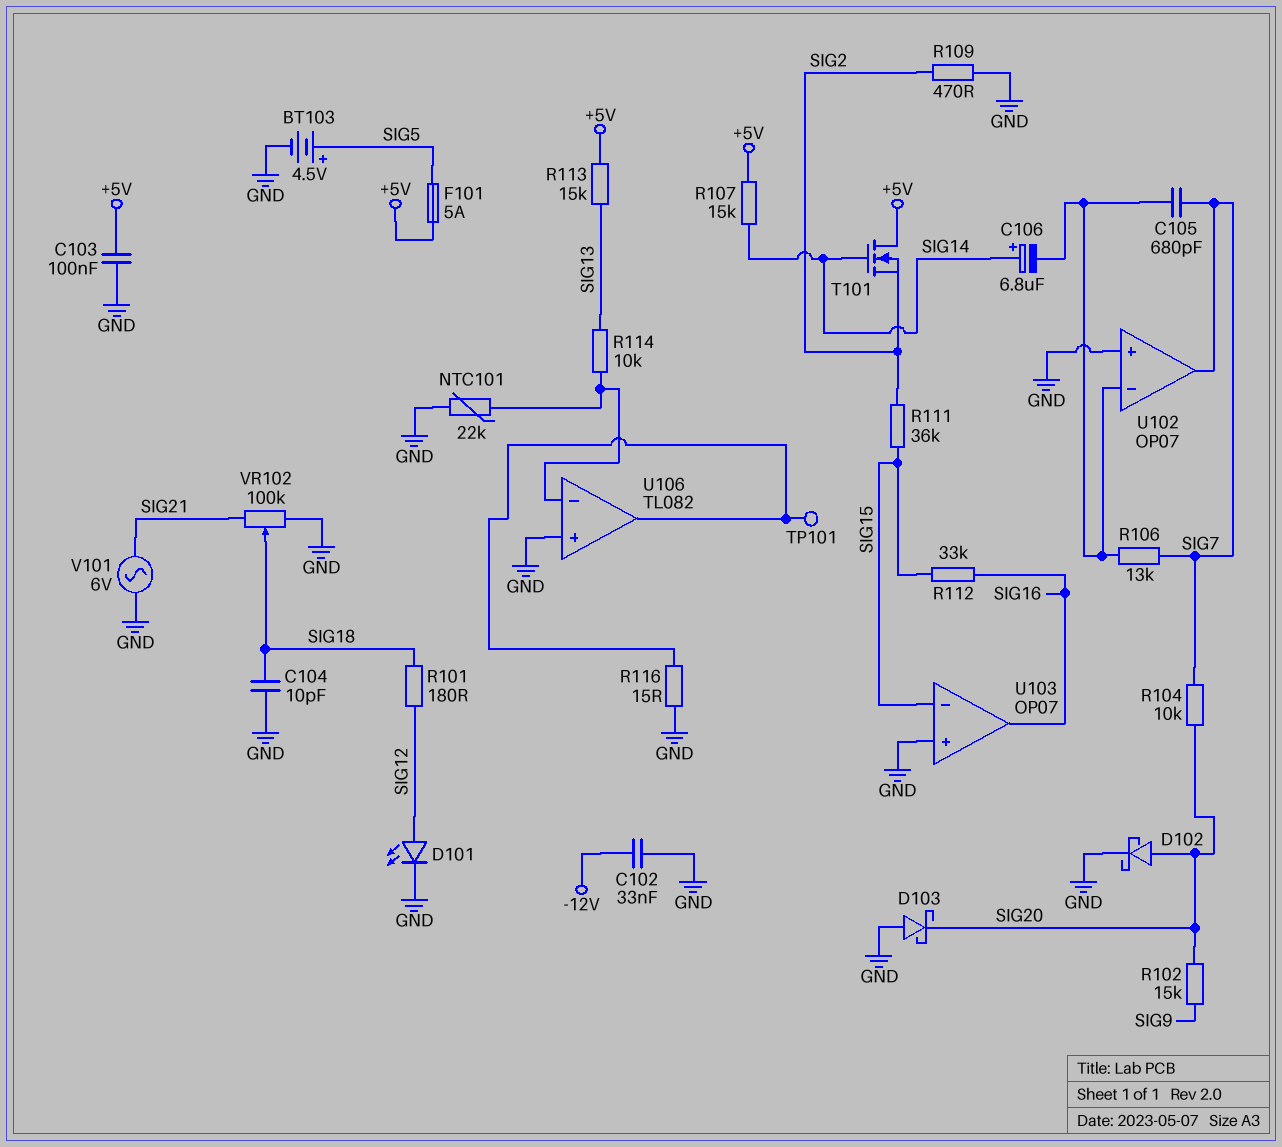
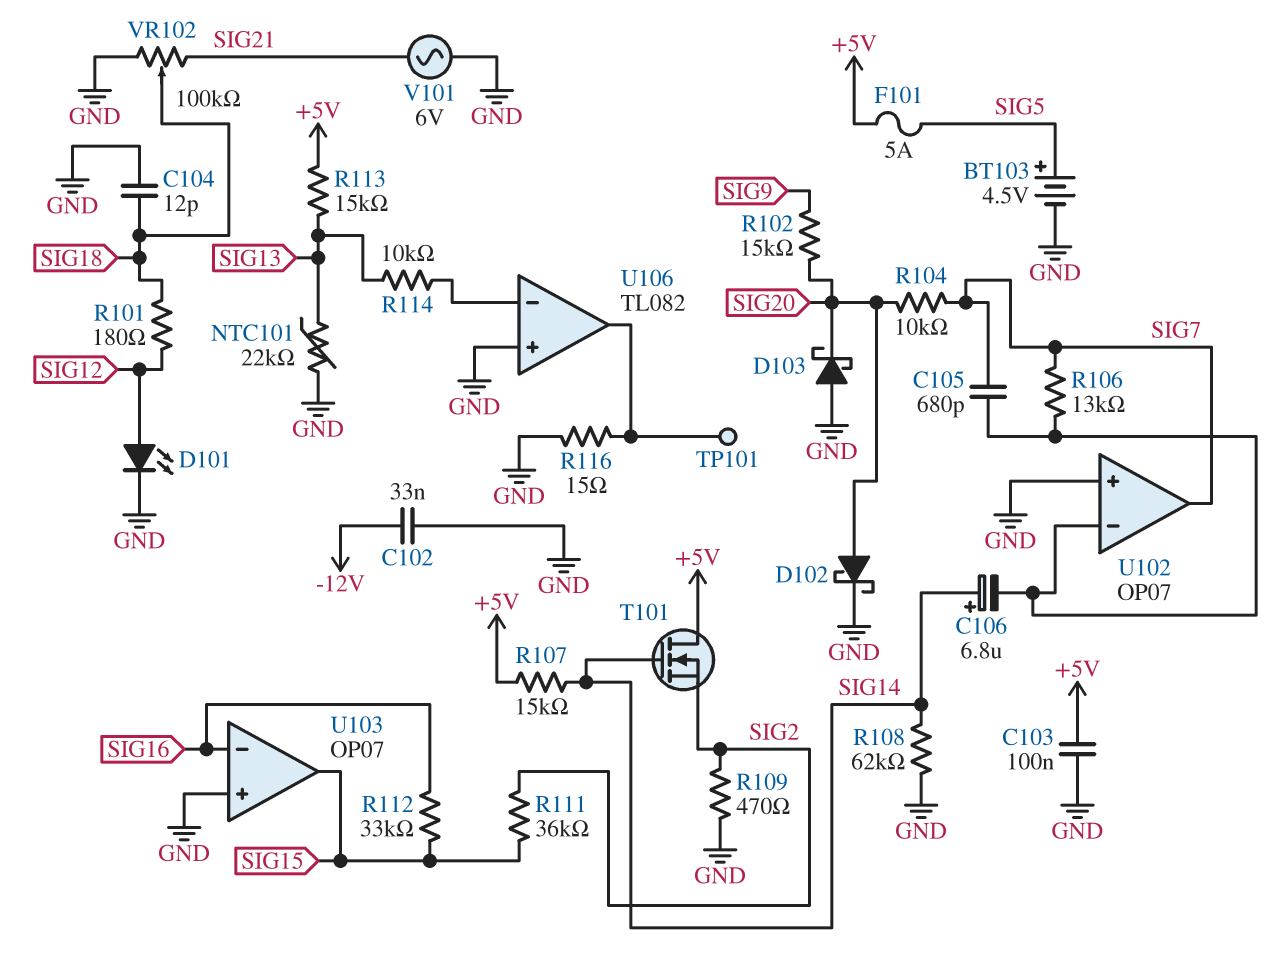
C104: 10pF (GND, SIG18) -> 12pF (GND, SIG18)
NTC101: 22k (GND, U106/in-) -> 22k (GND, SIG13)
R108: none -> 62k (GND, SIG14)
U103 pin in-: SIG15 -> SIG16
U103 pin out: SIG16 -> SIG15

